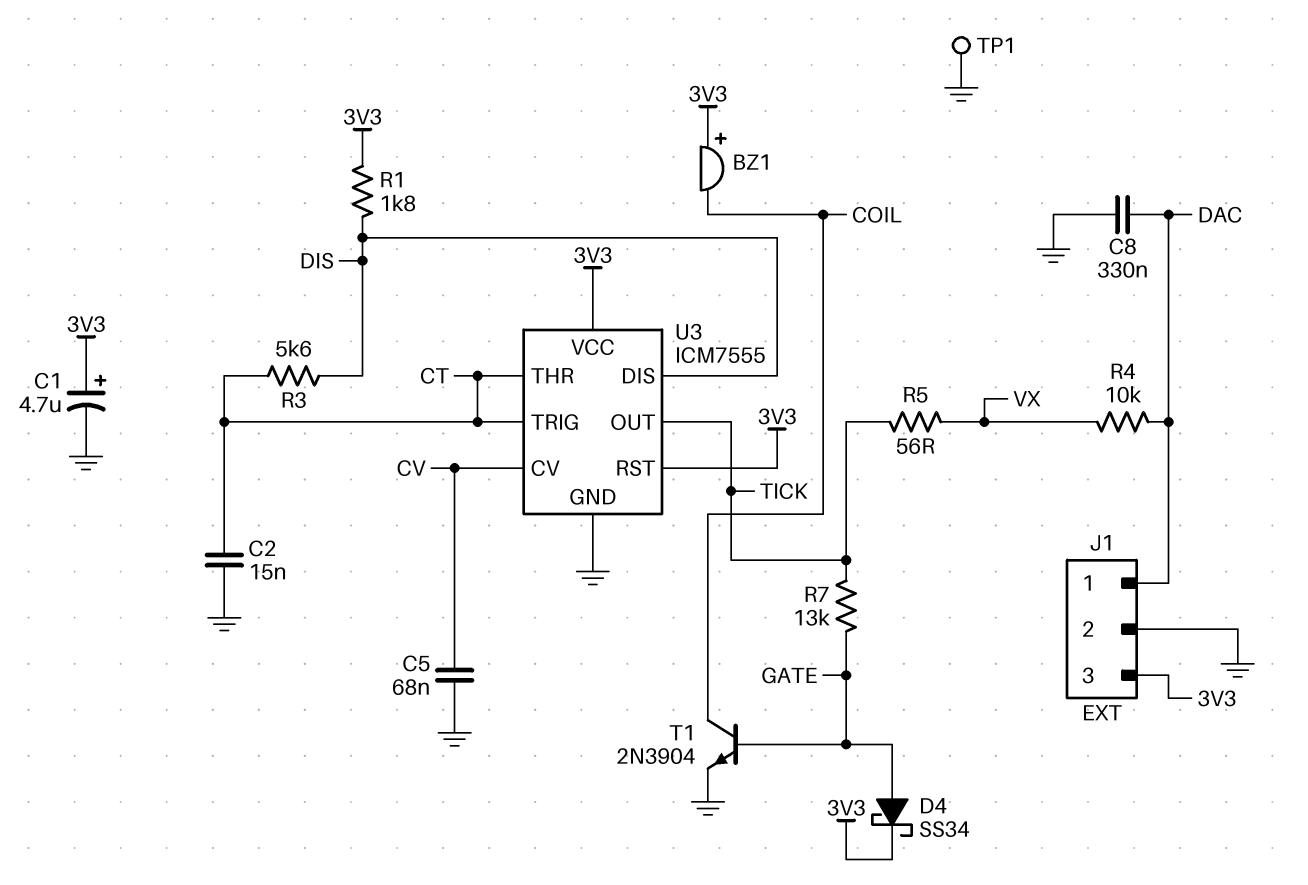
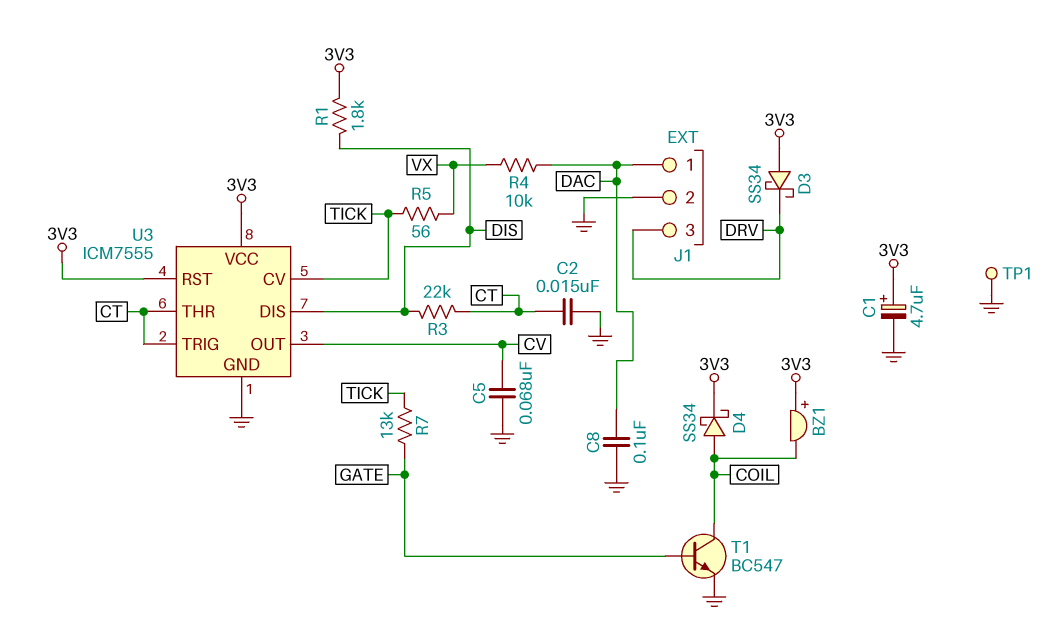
C8: 330nF (DAC, GND) -> 100nF (DAC, GND)
D3: none -> schottky SS34 (A 3V3, K DRV)
D4: schottky SS34 (A GATE, K 3V3) -> schottky SS34 (A COIL, K 3V3)
J1 pin 3: 3V3 -> DRV
R3: 5.6k (CT, DIS) -> 22k (CT, DIS)
T1: NPN 2N3904 (B GATE, C COIL, E GND) -> NPN BC547 (B GATE, C COIL, E GND)
U3 pin CV: CV -> TICK
U3 pin OUT: TICK -> CV

